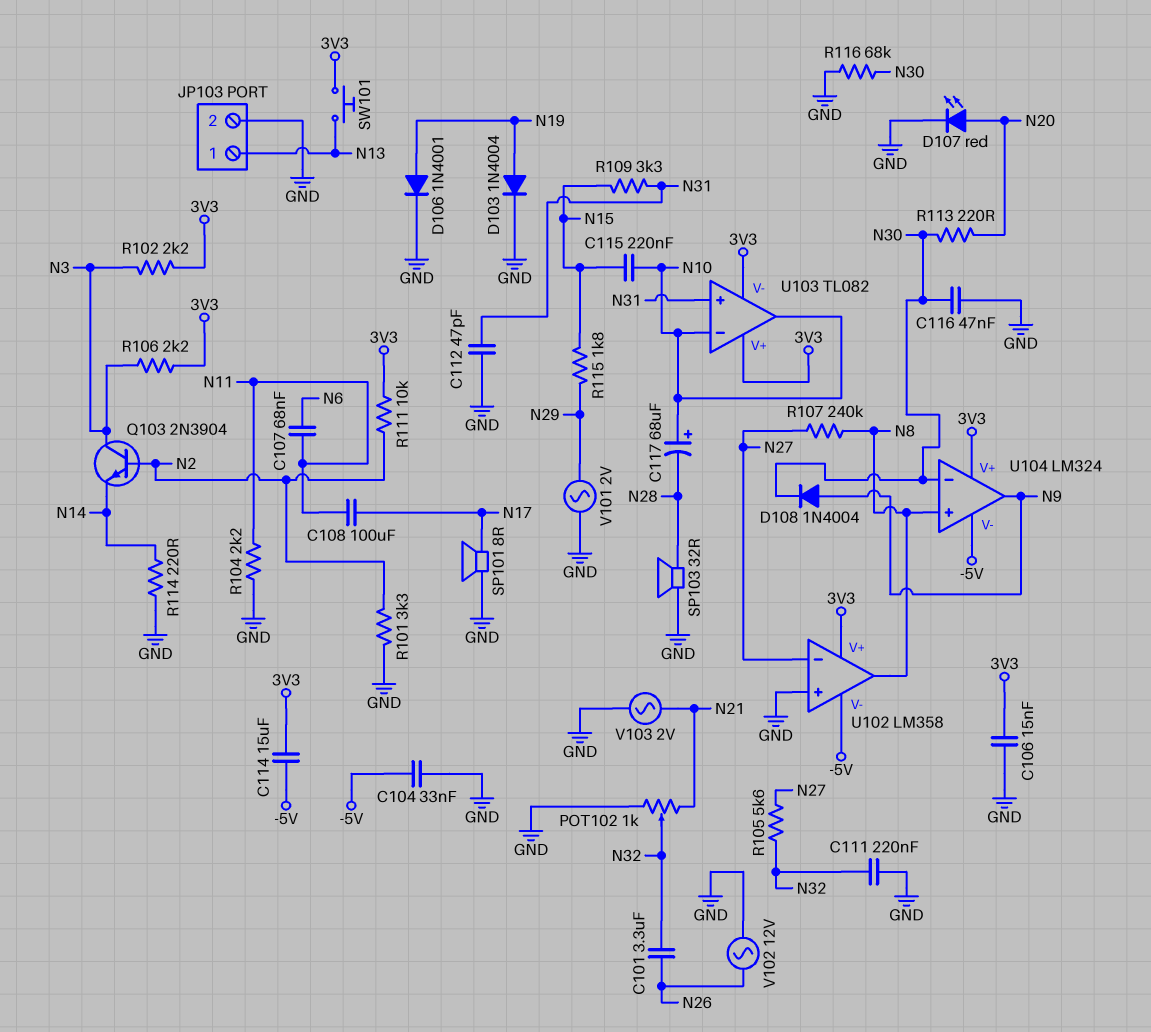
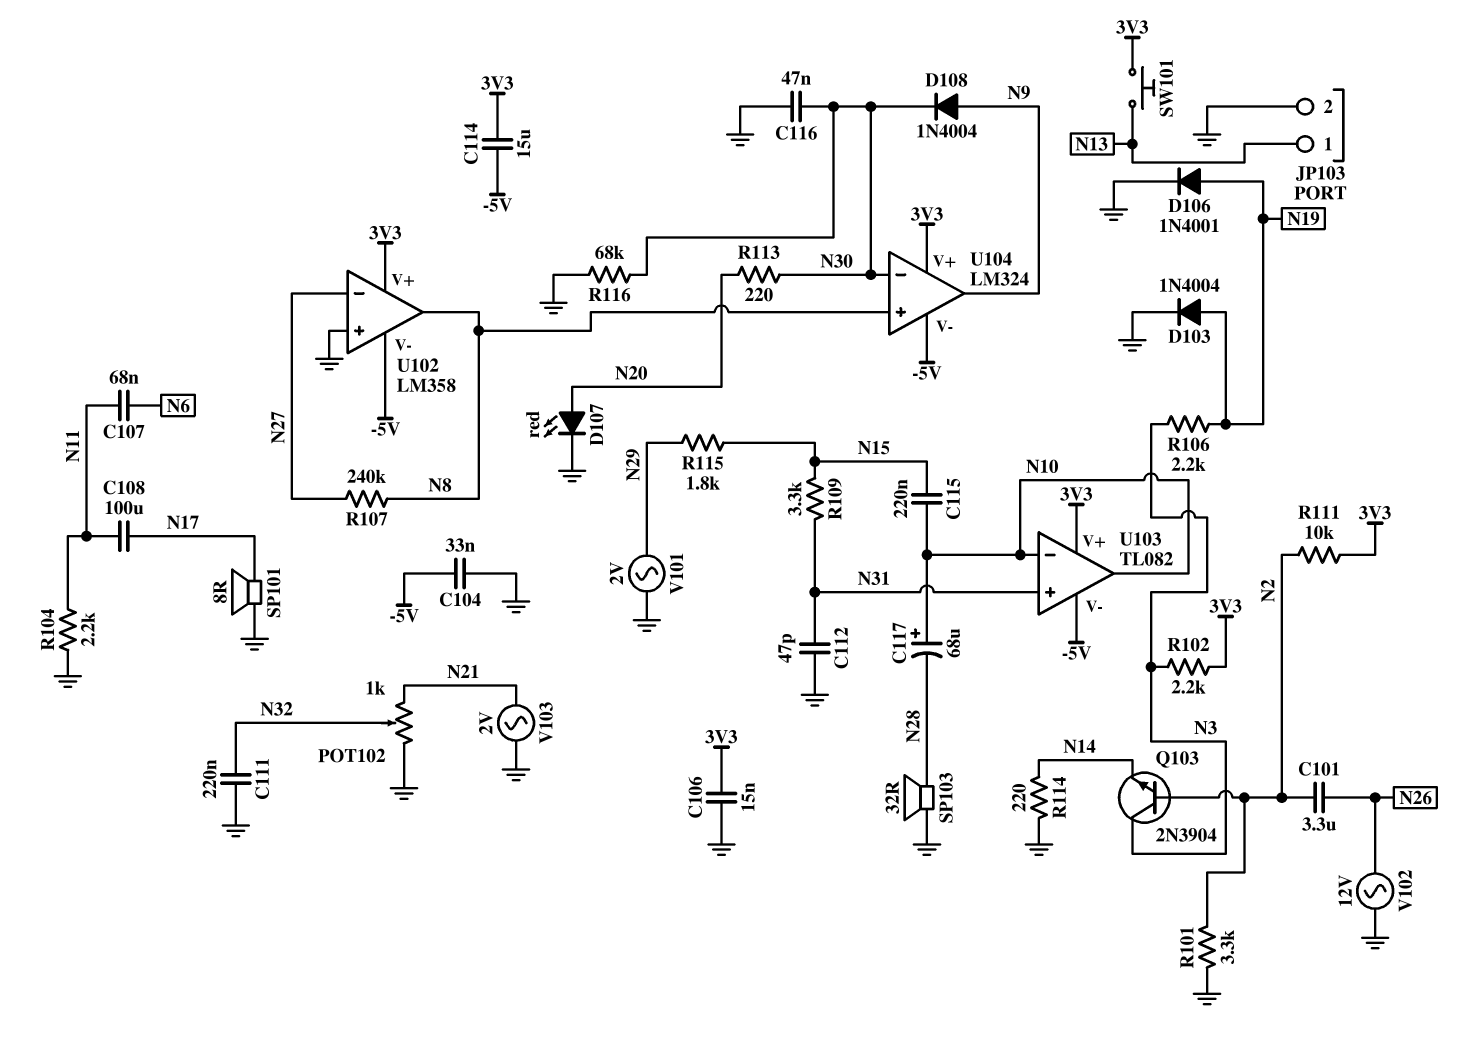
C101: 3.3uF (N26, N32) -> 3.3uF (N2, N26)
R105: 5.6k (N27, N32) -> none
R106: 2.2k (3V3, N3) -> 2.2k (N3, N19)
U103 pin V-: 3V3 -> -5V

